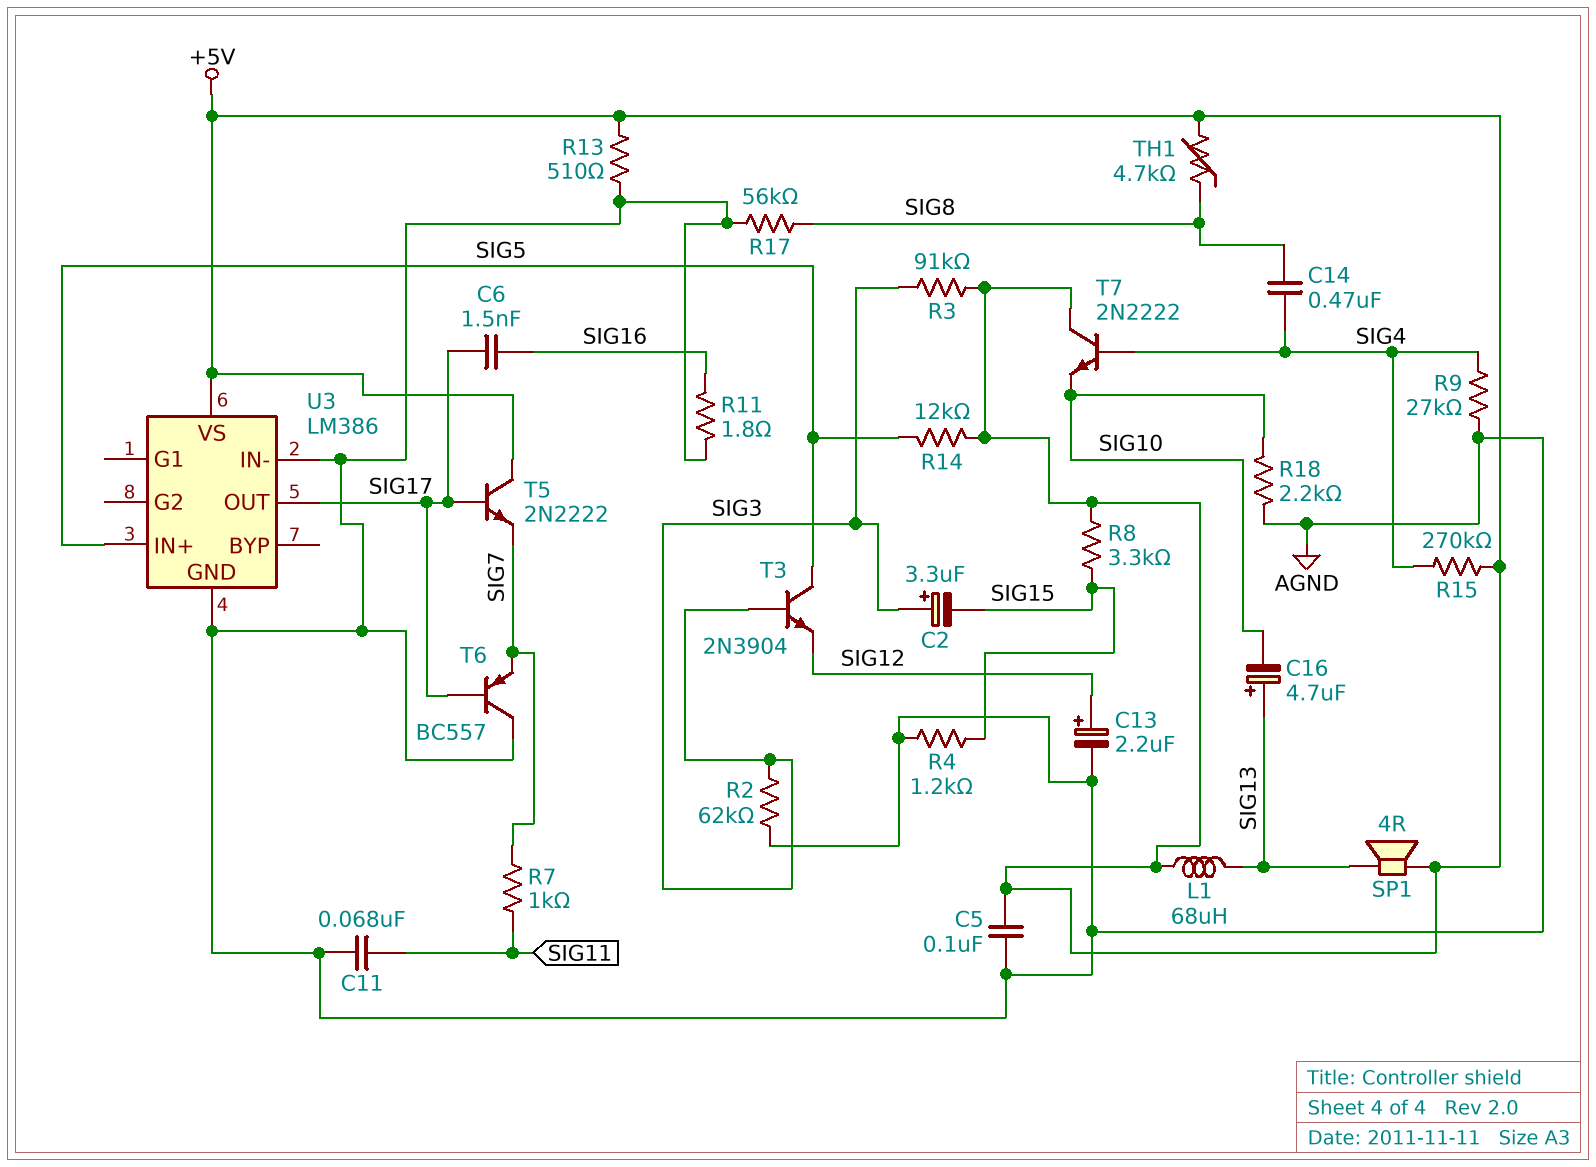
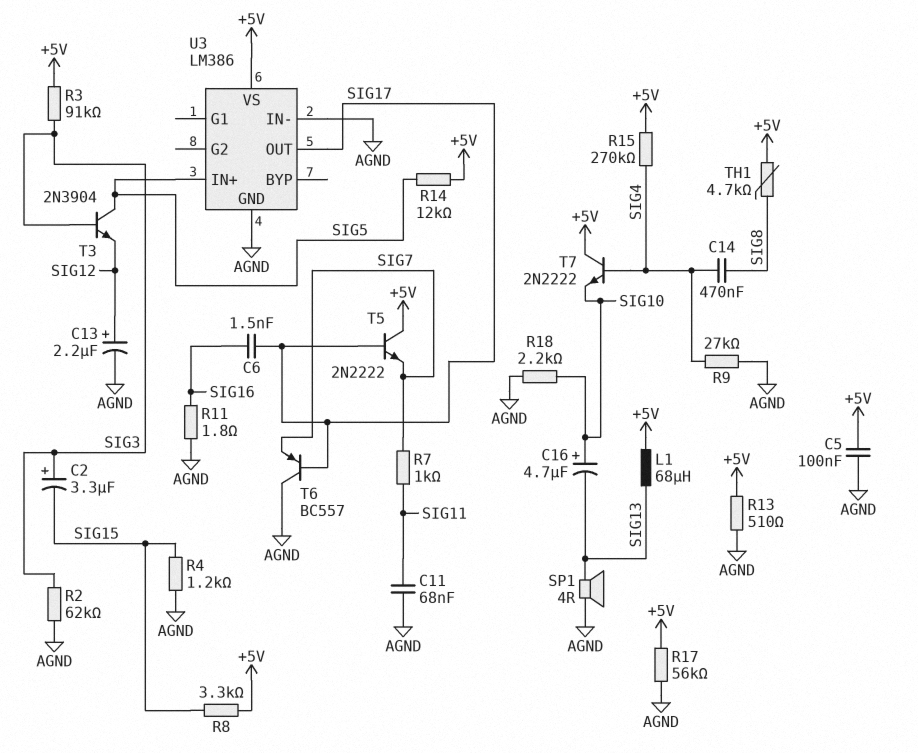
C16: 4.7uF (plus SIG13, minus SIG10) -> 4.7uF (plus SIG10, minus SIG13)
R17: 56k (AGND, SIG8) -> 56k (+5V, AGND)
SP1: speaker 4R (+5V, SIG13) -> speaker 4R (AGND, SIG13)

